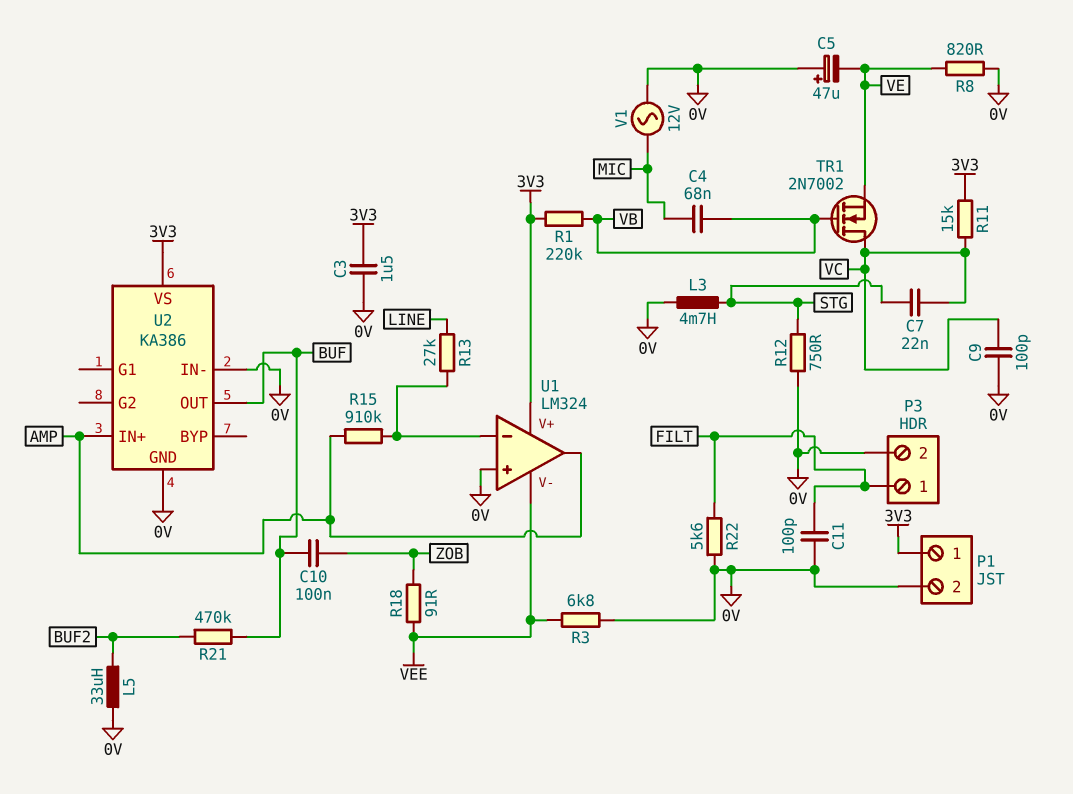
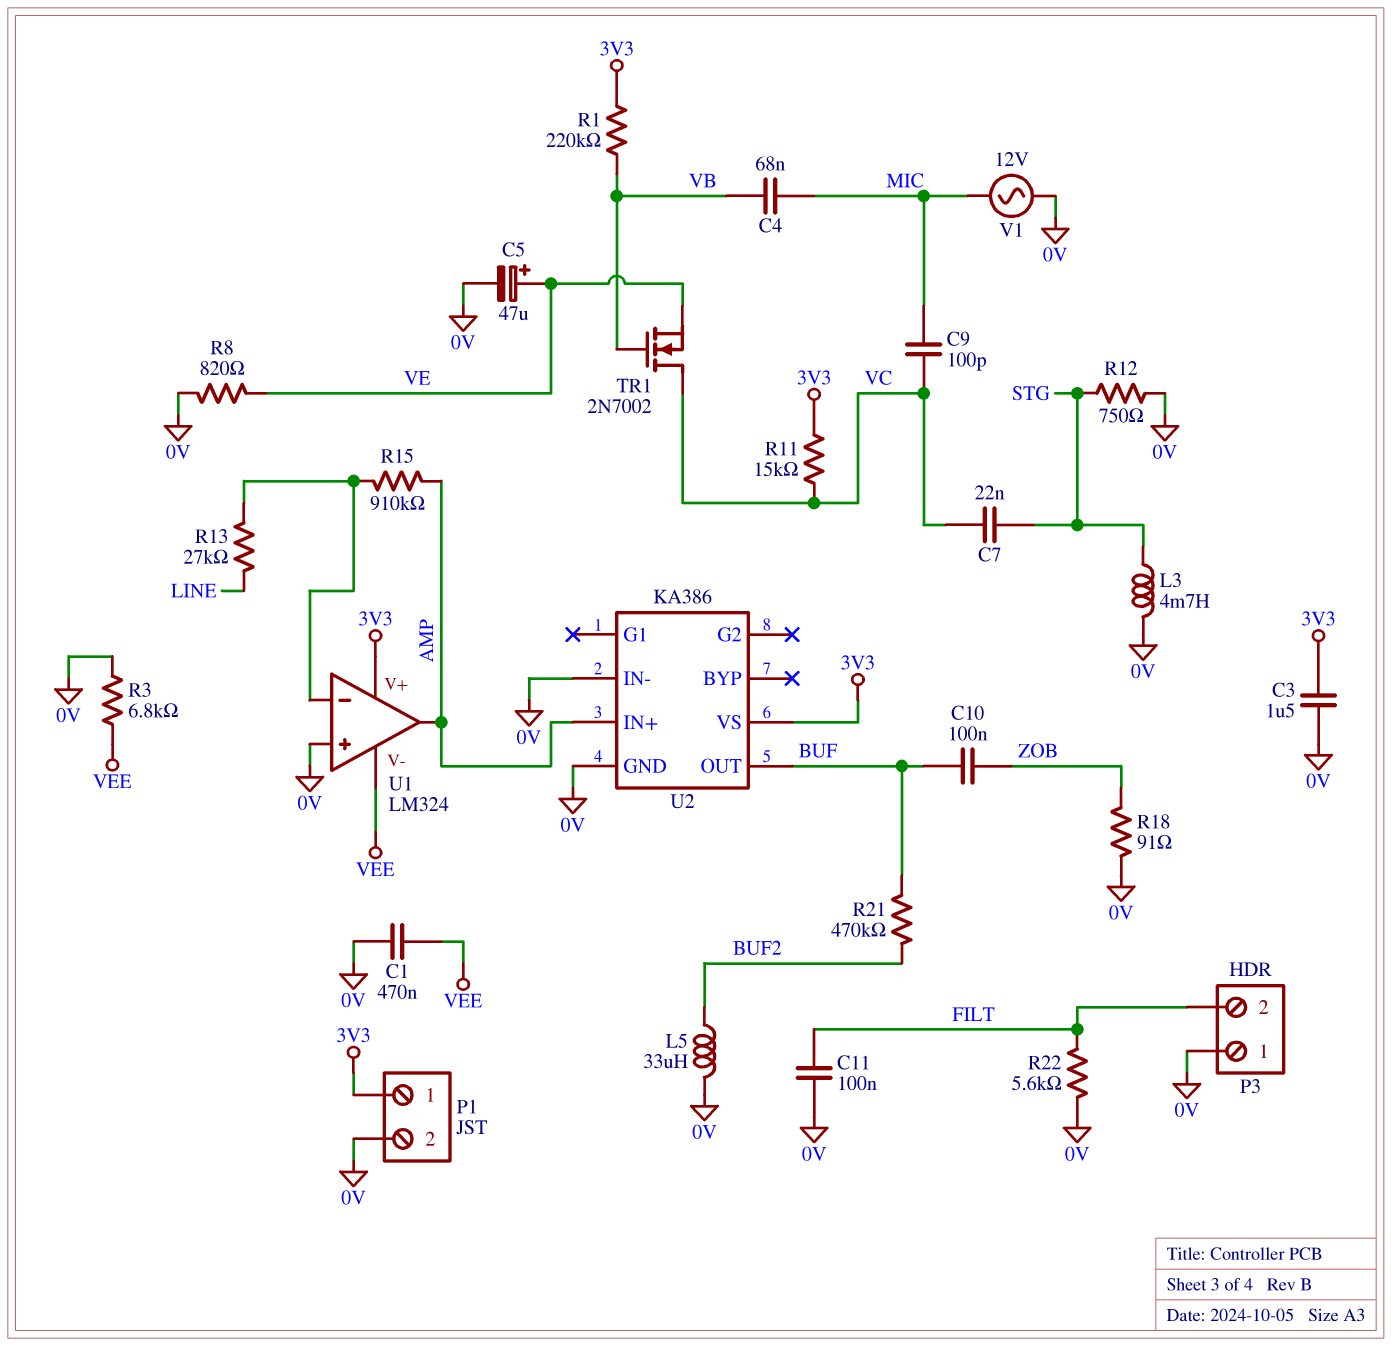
C1: none -> 470nF (0V, VEE)
C5: 47uF (plus 0V, minus VE) -> 47uF (plus VE, minus 0V)
C9: 100pF (0V, VC) -> 100pF (MIC, VC)
C11: 100pF (0V, FILT) -> 100nF (0V, FILT)
P3 pin 1: FILT -> 0V
P3 pin 2: 0V -> FILT
R18: 91 (VEE, ZOB) -> 91 (0V, ZOB)

